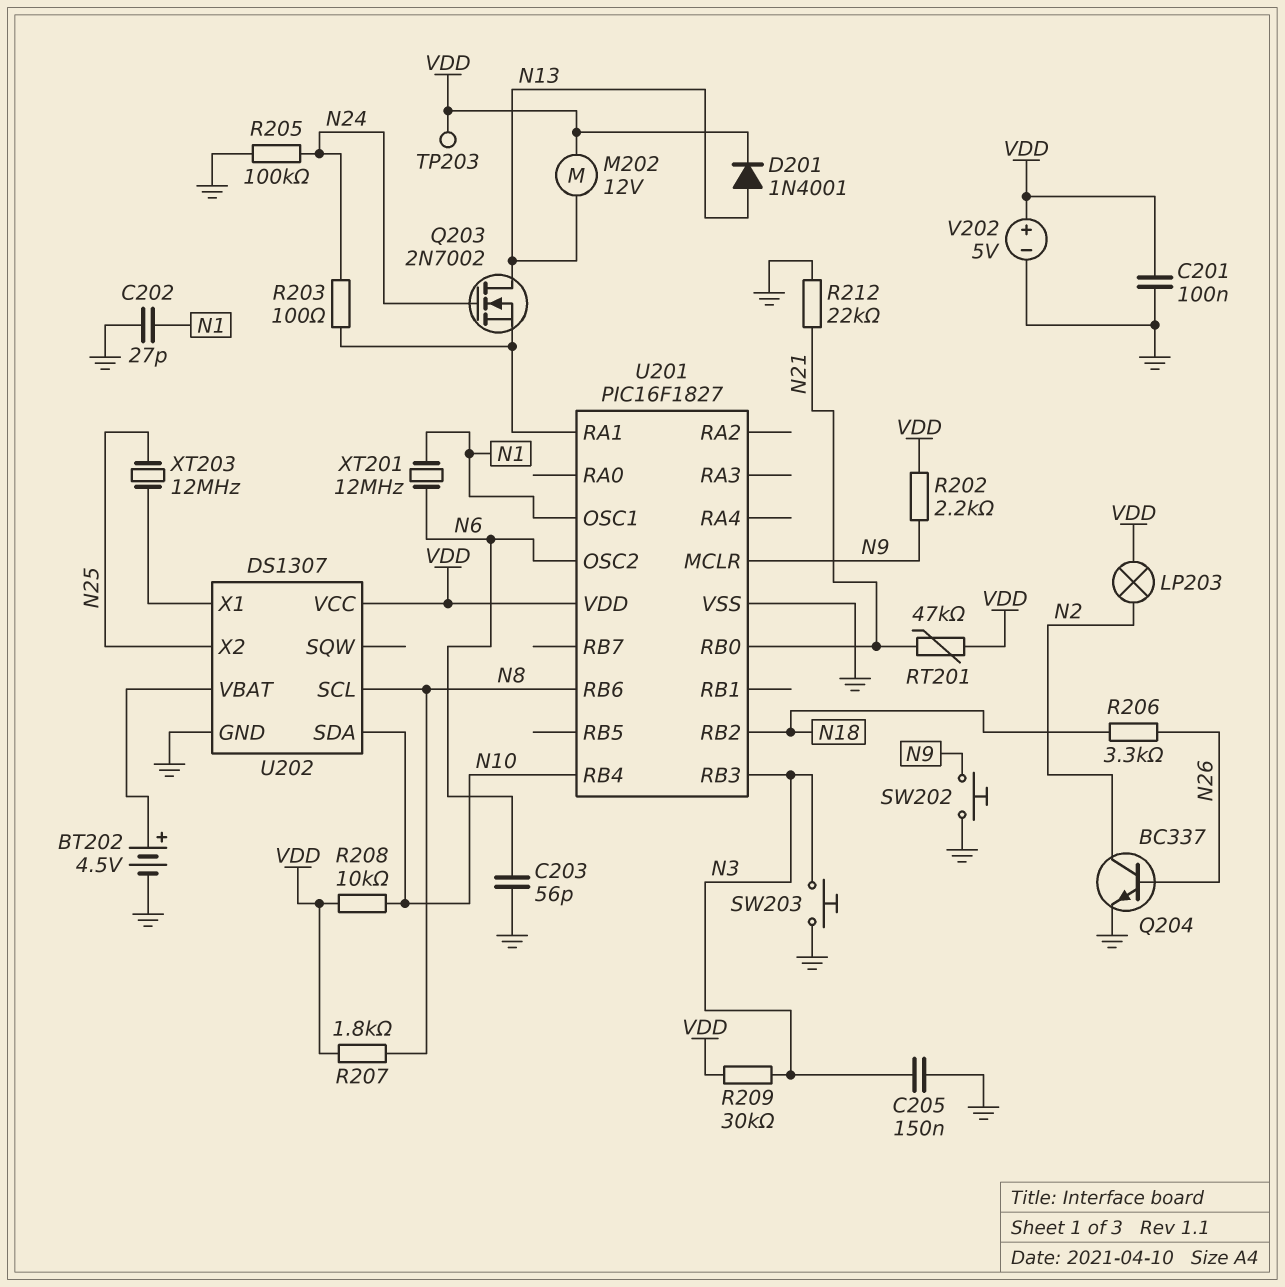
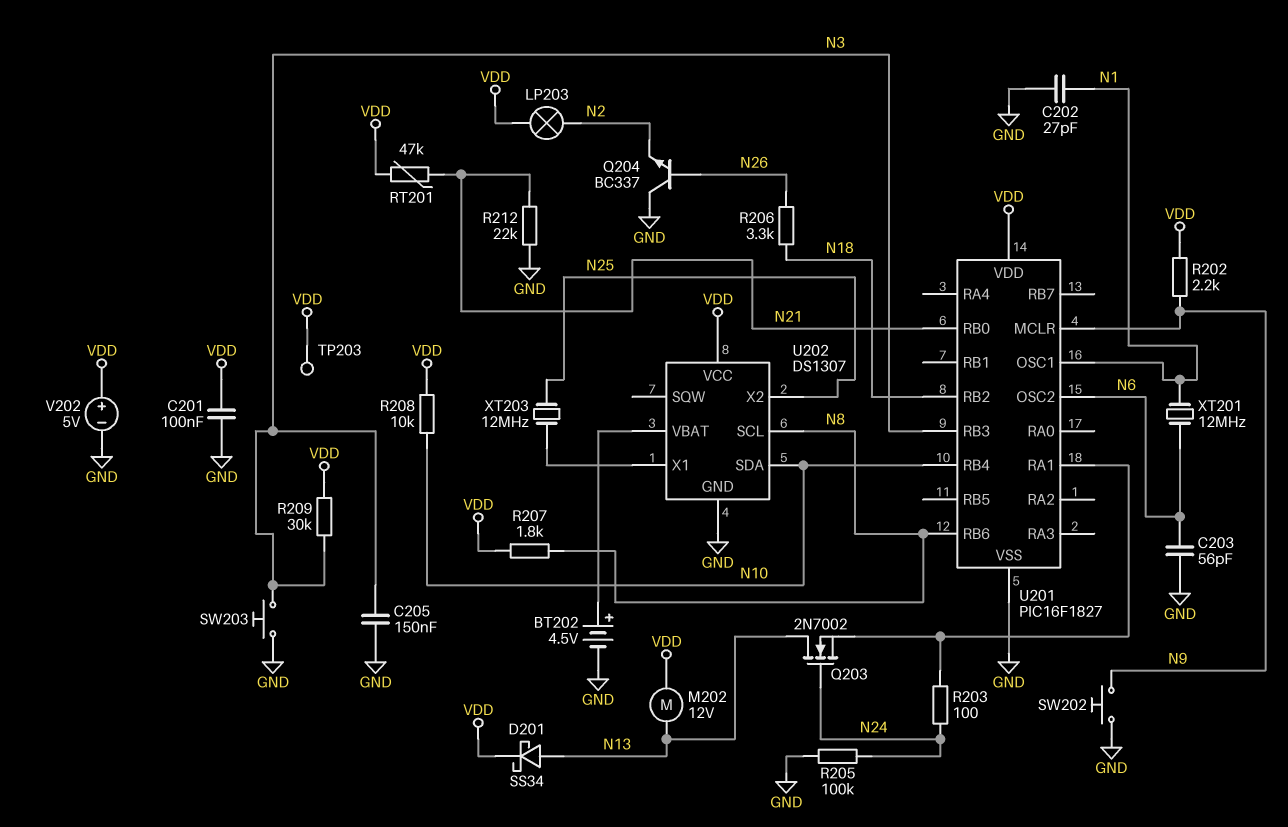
D201: diode 1N4001 (A N13, K VDD) -> schottky SS34 (A N13, K VDD)
Q204: NPN BC337 (B N26, C N2, E GND) -> NPN BC337 (B N26, C GND, E N2)

